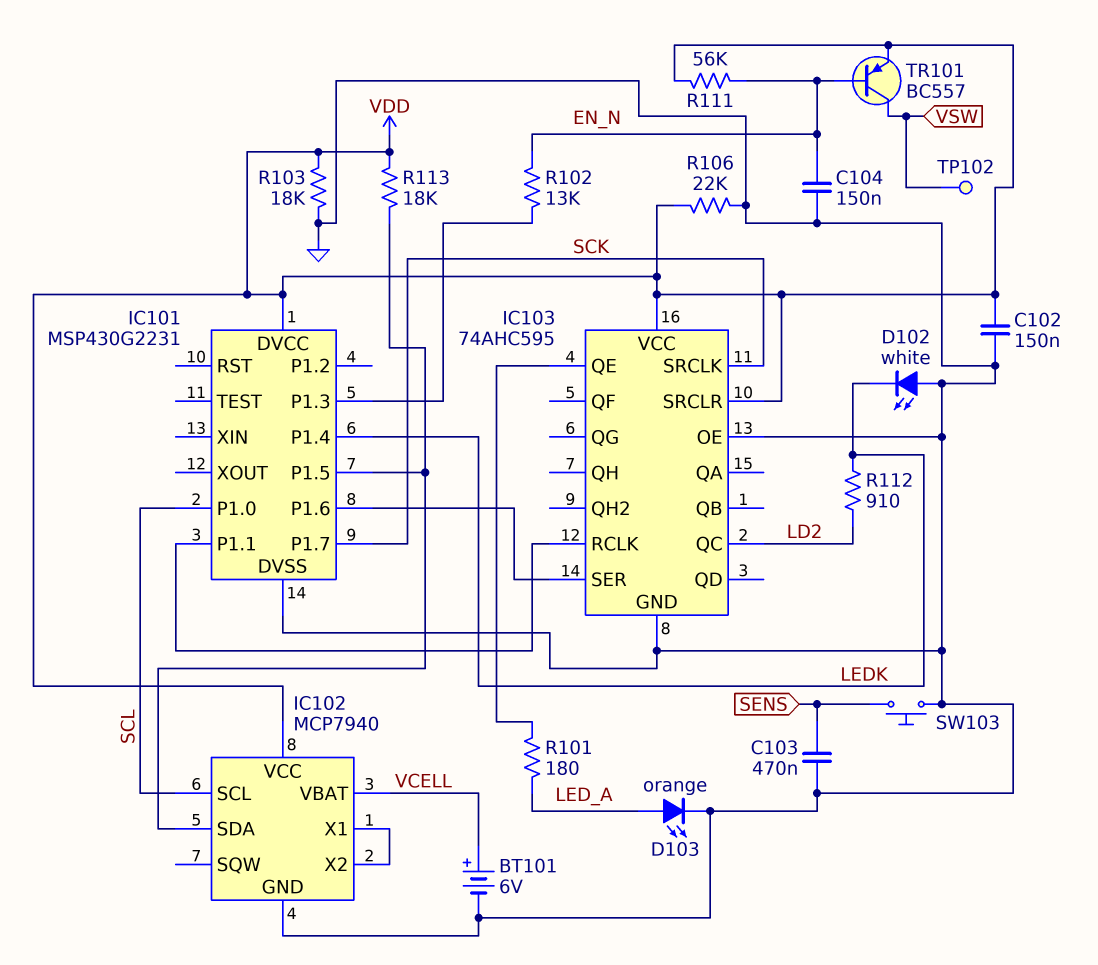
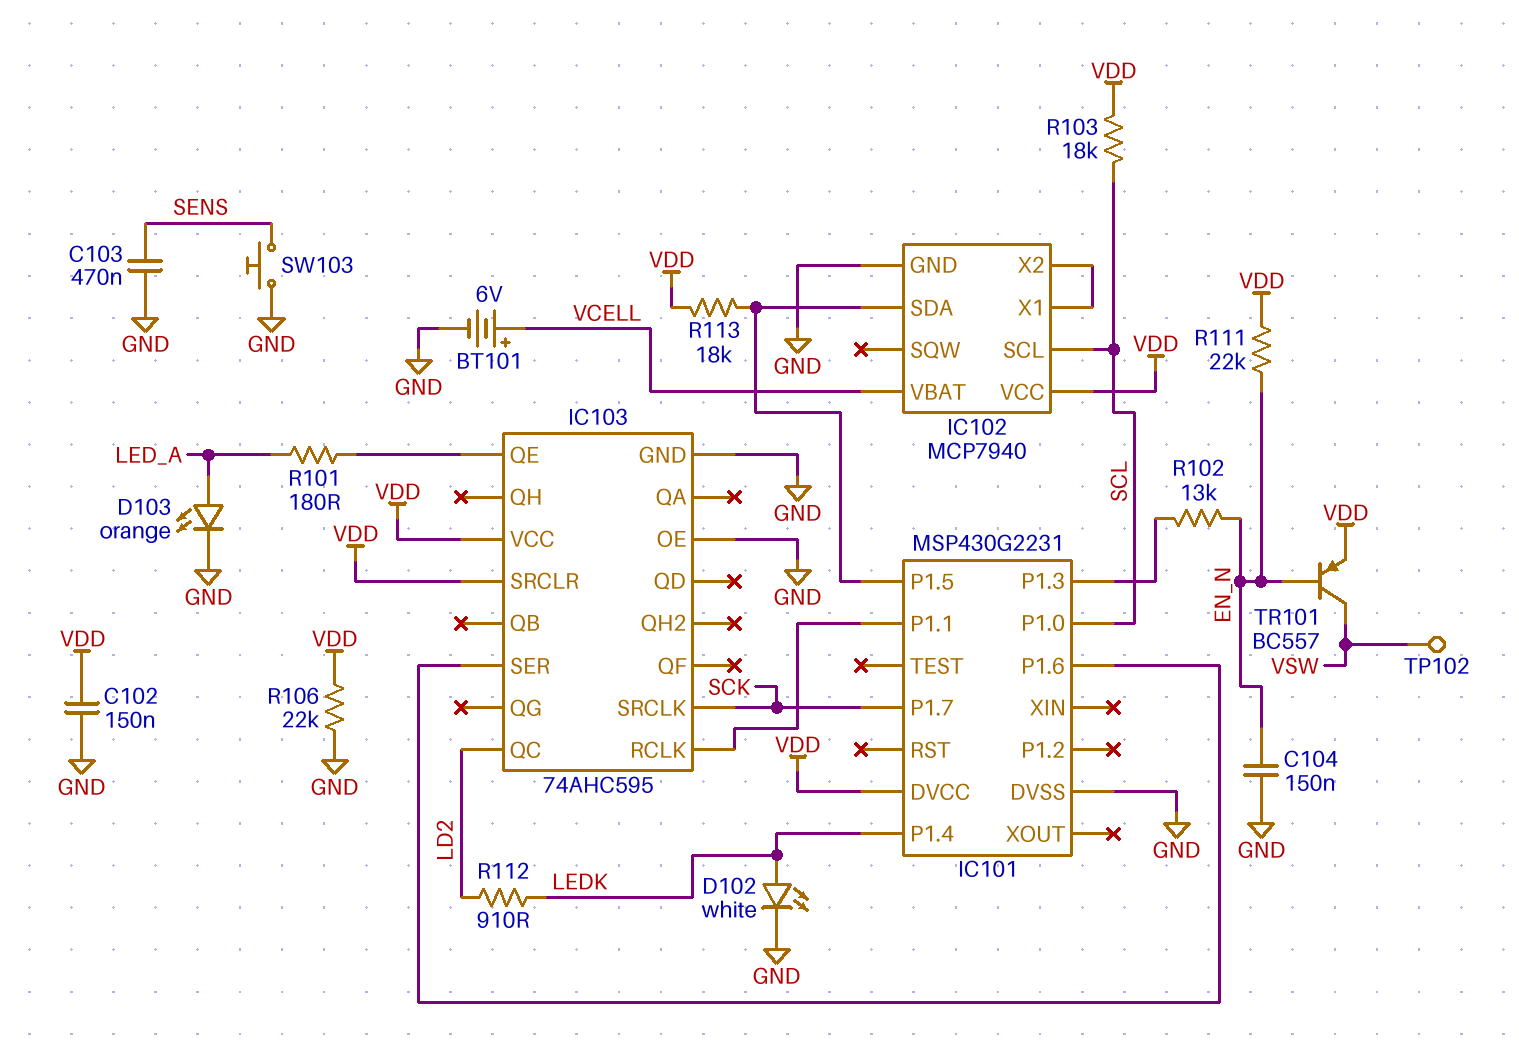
D102: LED white (A GND, K LEDK) -> LED white (A LEDK, K GND)
R103: 18k (GND, VDD) -> 18k (SCL, VDD)
R111: 56k (EN_N, VDD) -> 22k (EN_N, VDD)

